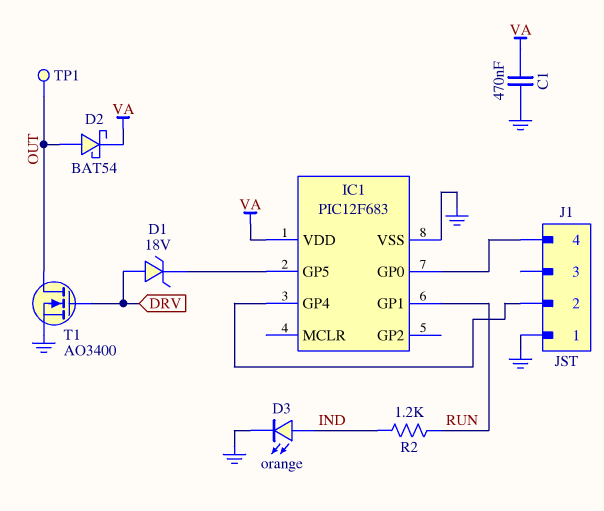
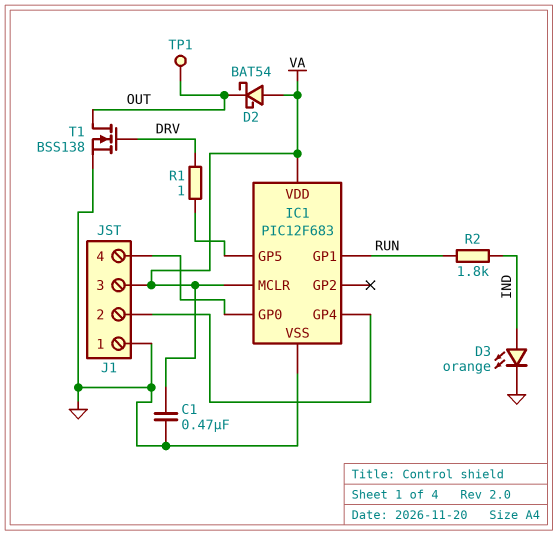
D1: zener 18V (A DRV, K IC1/GP5) -> none
D2: schottky BAT54 (A OUT, K VA) -> schottky BAT54 (A VA, K OUT)
IC1 pin MCLR: none -> VA
J1 pin 3: none -> VA
R1: none -> 1 (DRV, IC1/GP5)
R2: 1.2k (IND, RUN) -> 1.8k (IND, RUN)
T1: NMOS AO3400 (G DRV, D OUT, S GND) -> NMOS BSS138 (G DRV, D OUT, S GND)

